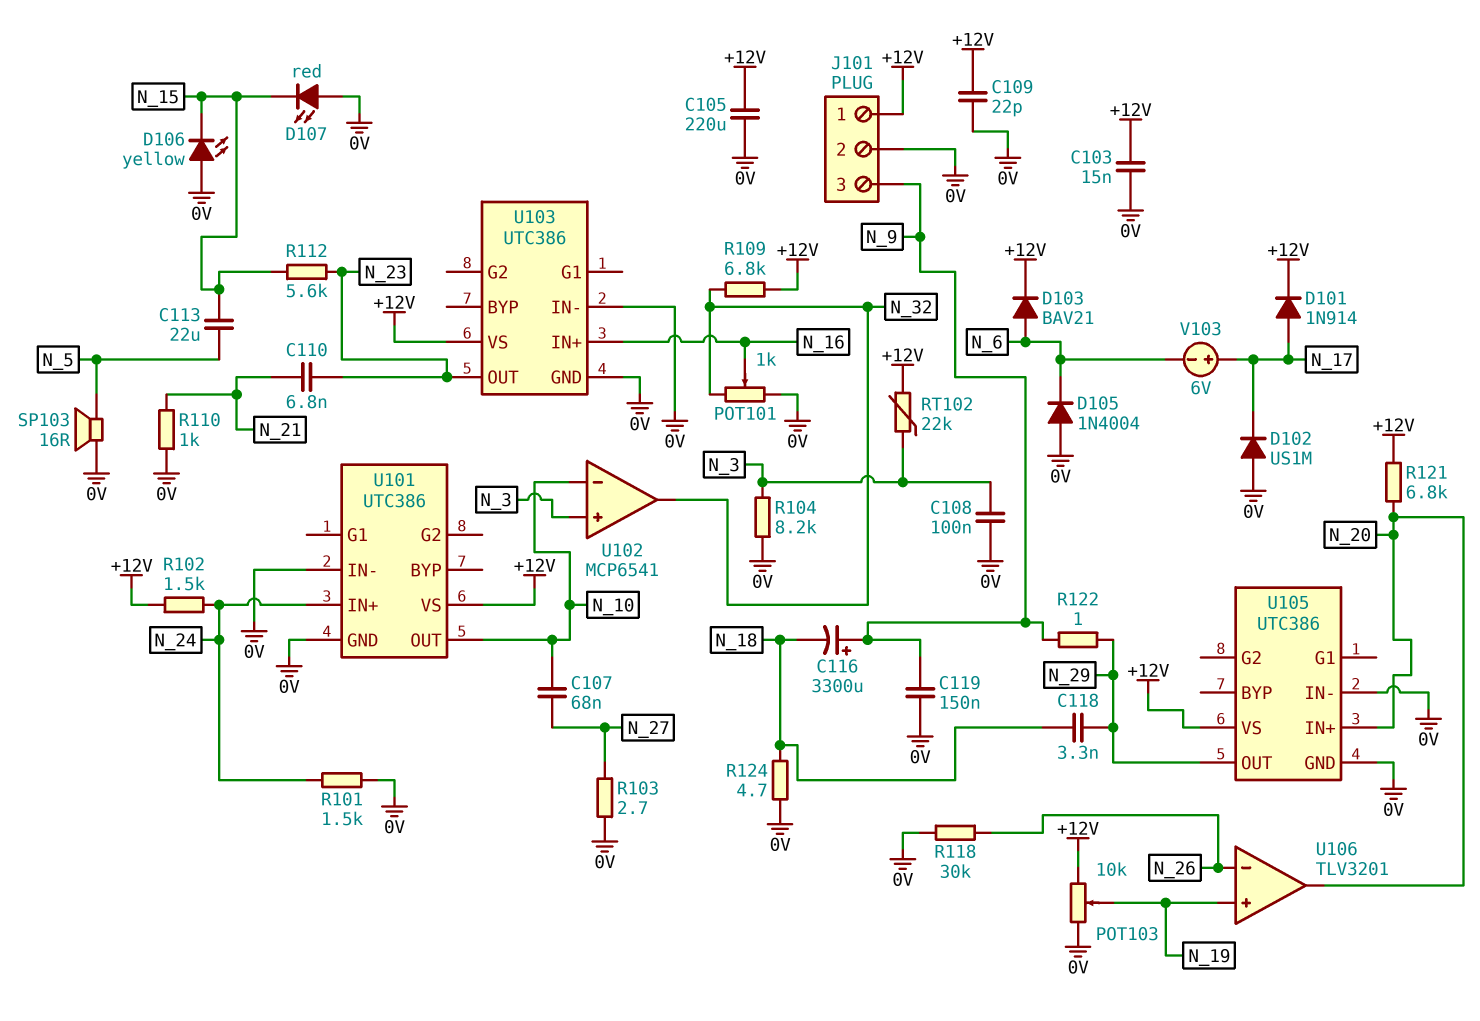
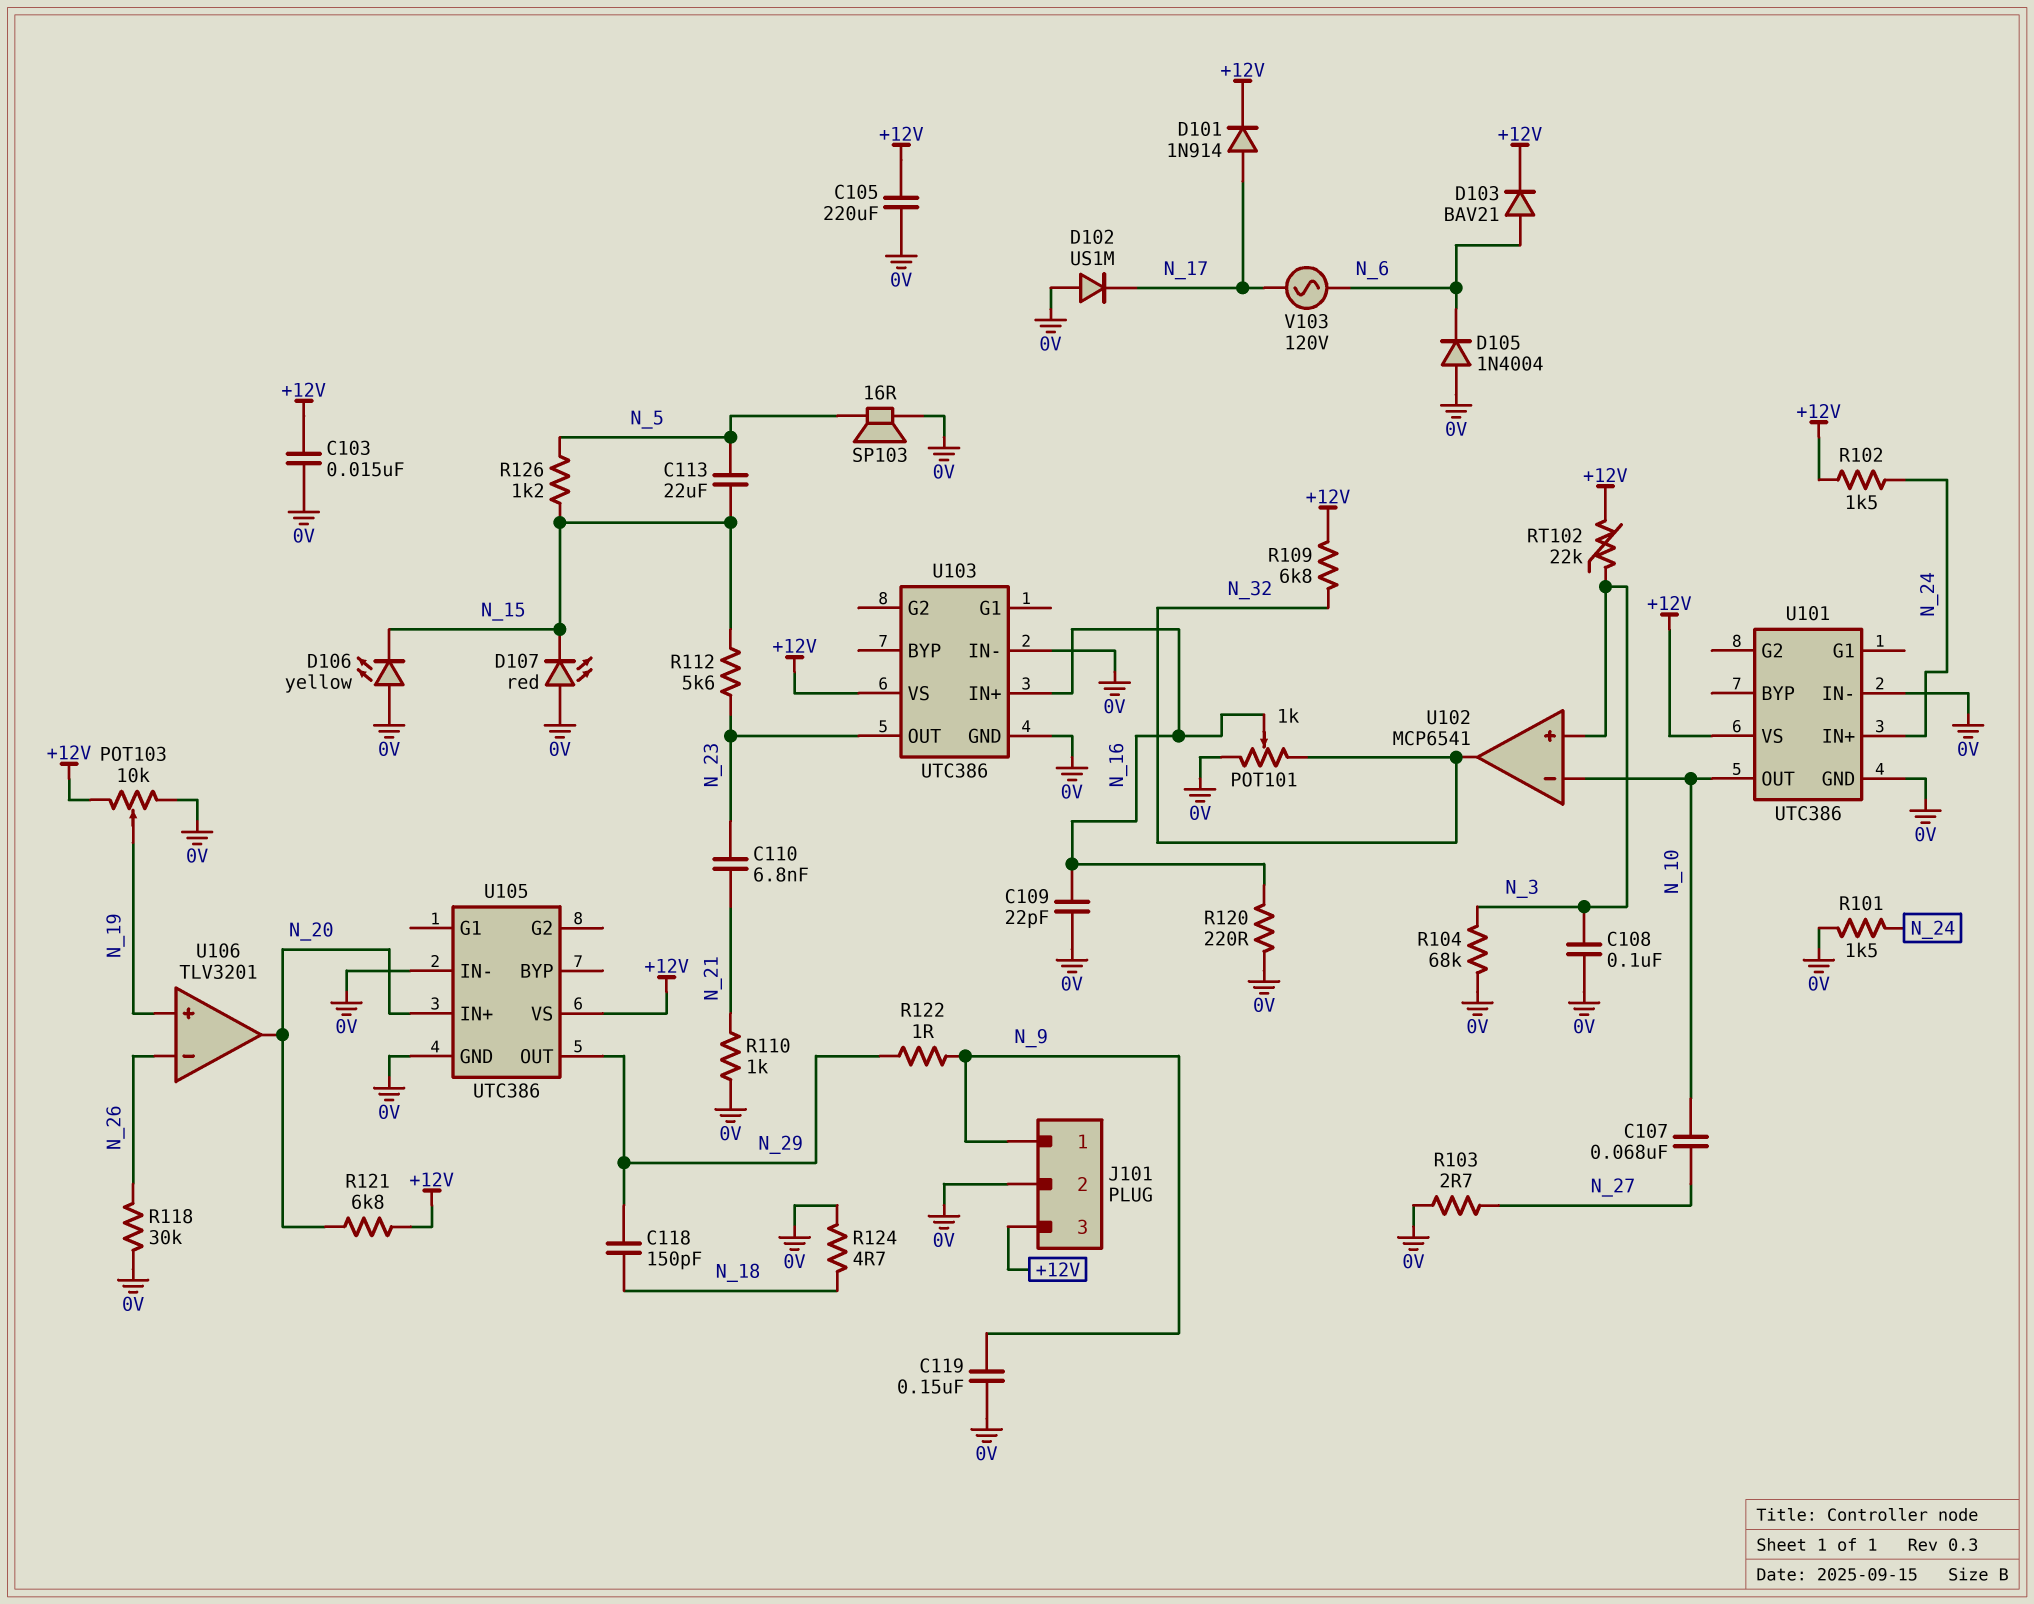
C109: 22pF (+12V, 0V) -> 22pF (0V, N_16)
C116: 3300uF (plus N_9, minus N_18) -> none
C118: 3.3nF (N_18, N_29) -> 150pF (N_18, N_29)
J101 pin 1: +12V -> N_9
J101 pin 3: N_9 -> +12V
R104: 8.2k (0V, N_3) -> 68k (0V, N_3)
R120: none -> 220 (0V, N_16)
R126: none -> 1.2k (N_5, N_15)
V103: 6V (plus N_17, minus N_6) -> AC 120V (N_6, N_17)

